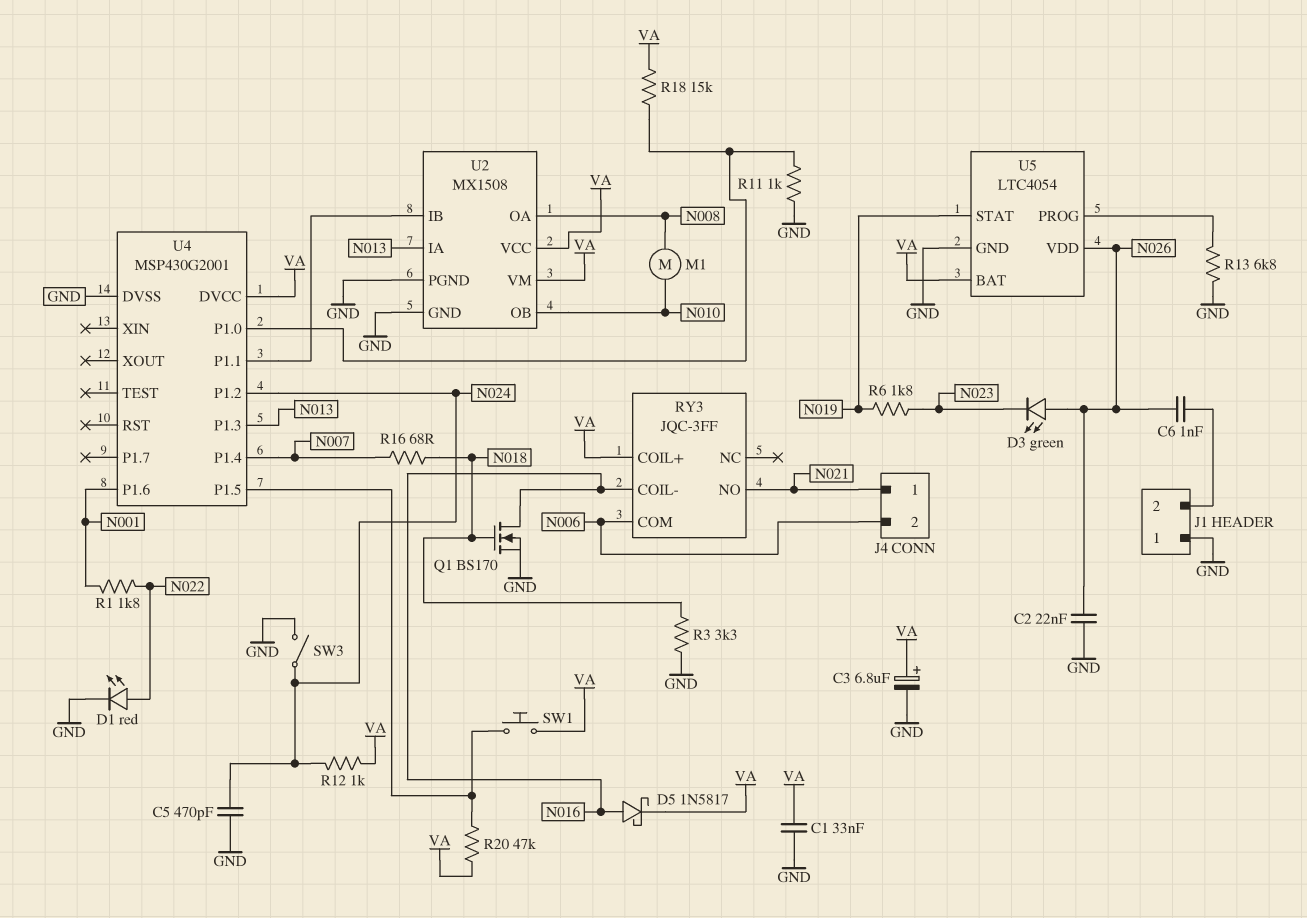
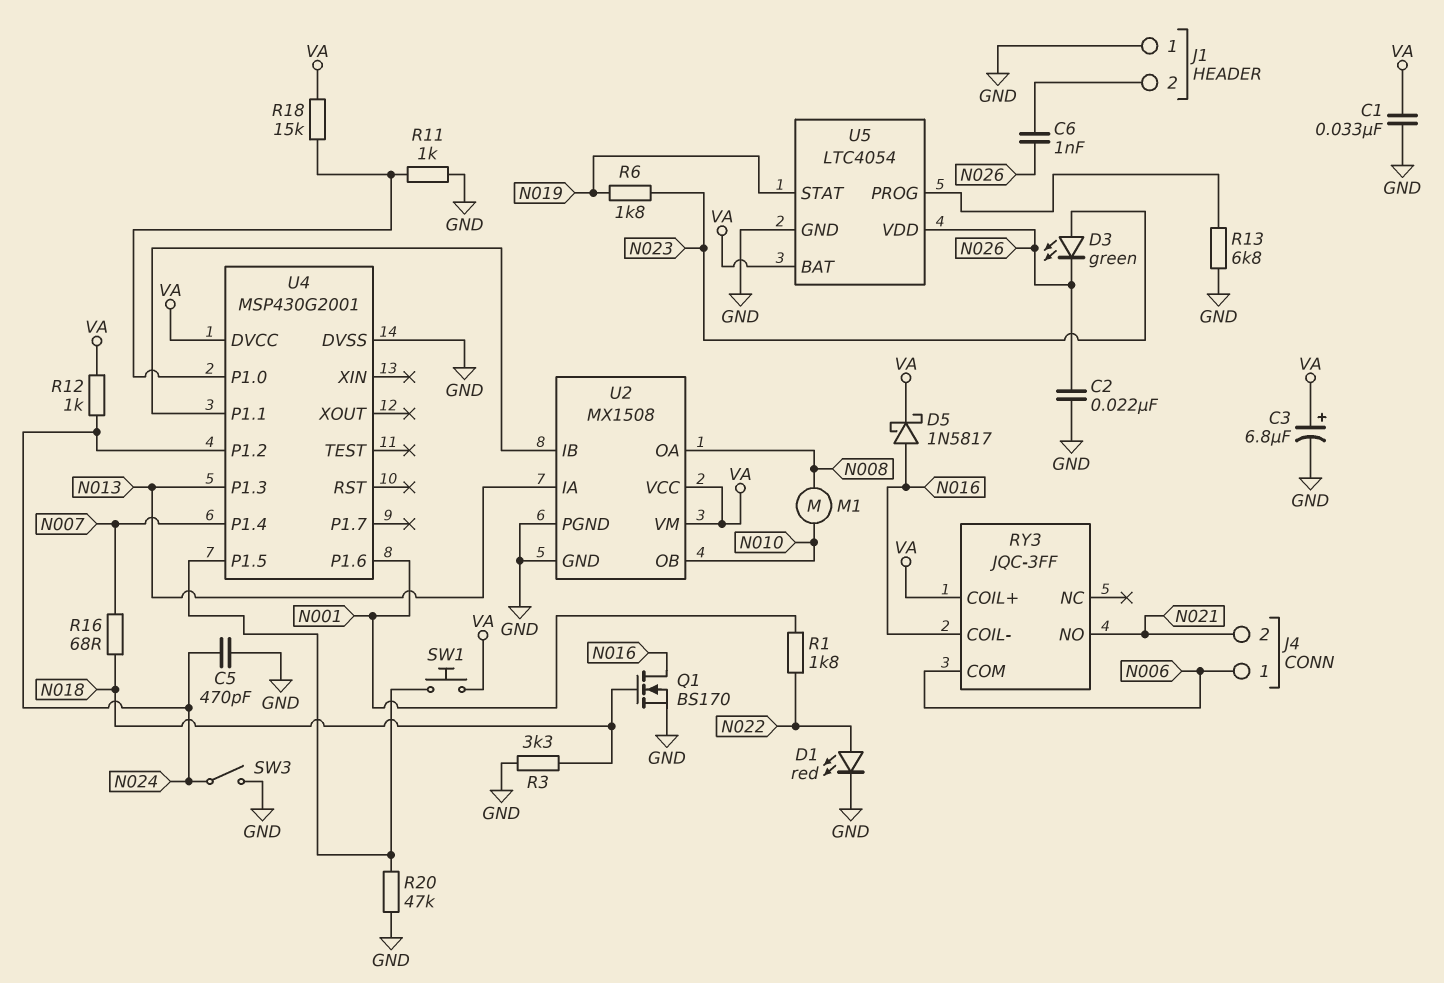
D3: LED green (A N026, K N023) -> LED green (A N023, K N026)
J4 pin 1: N021 -> N006
J4 pin 2: N006 -> N021
R20: 47k (U4/P1.5, VA) -> 47k (GND, U4/P1.5)

